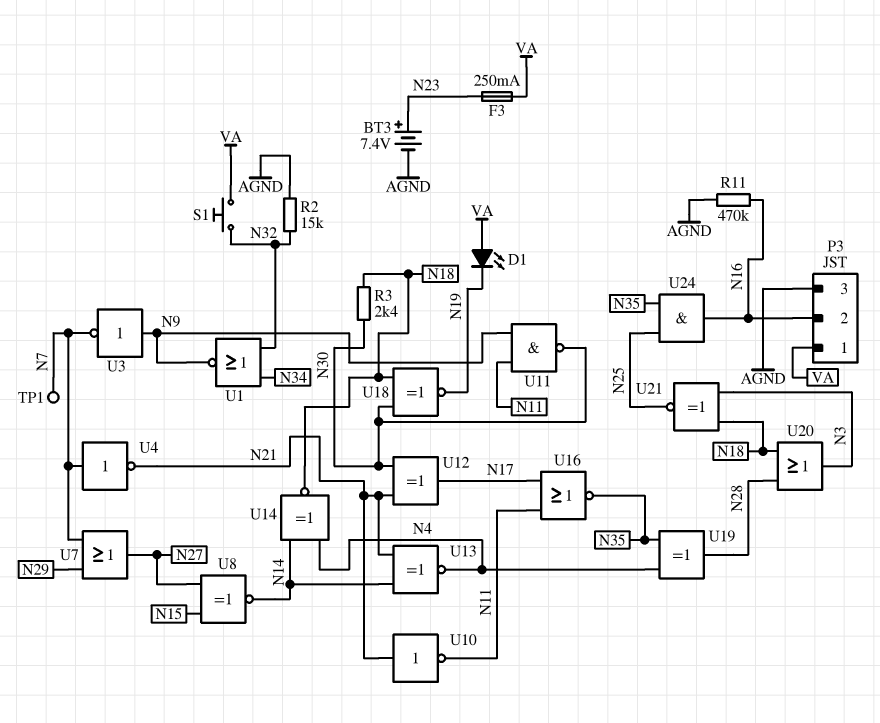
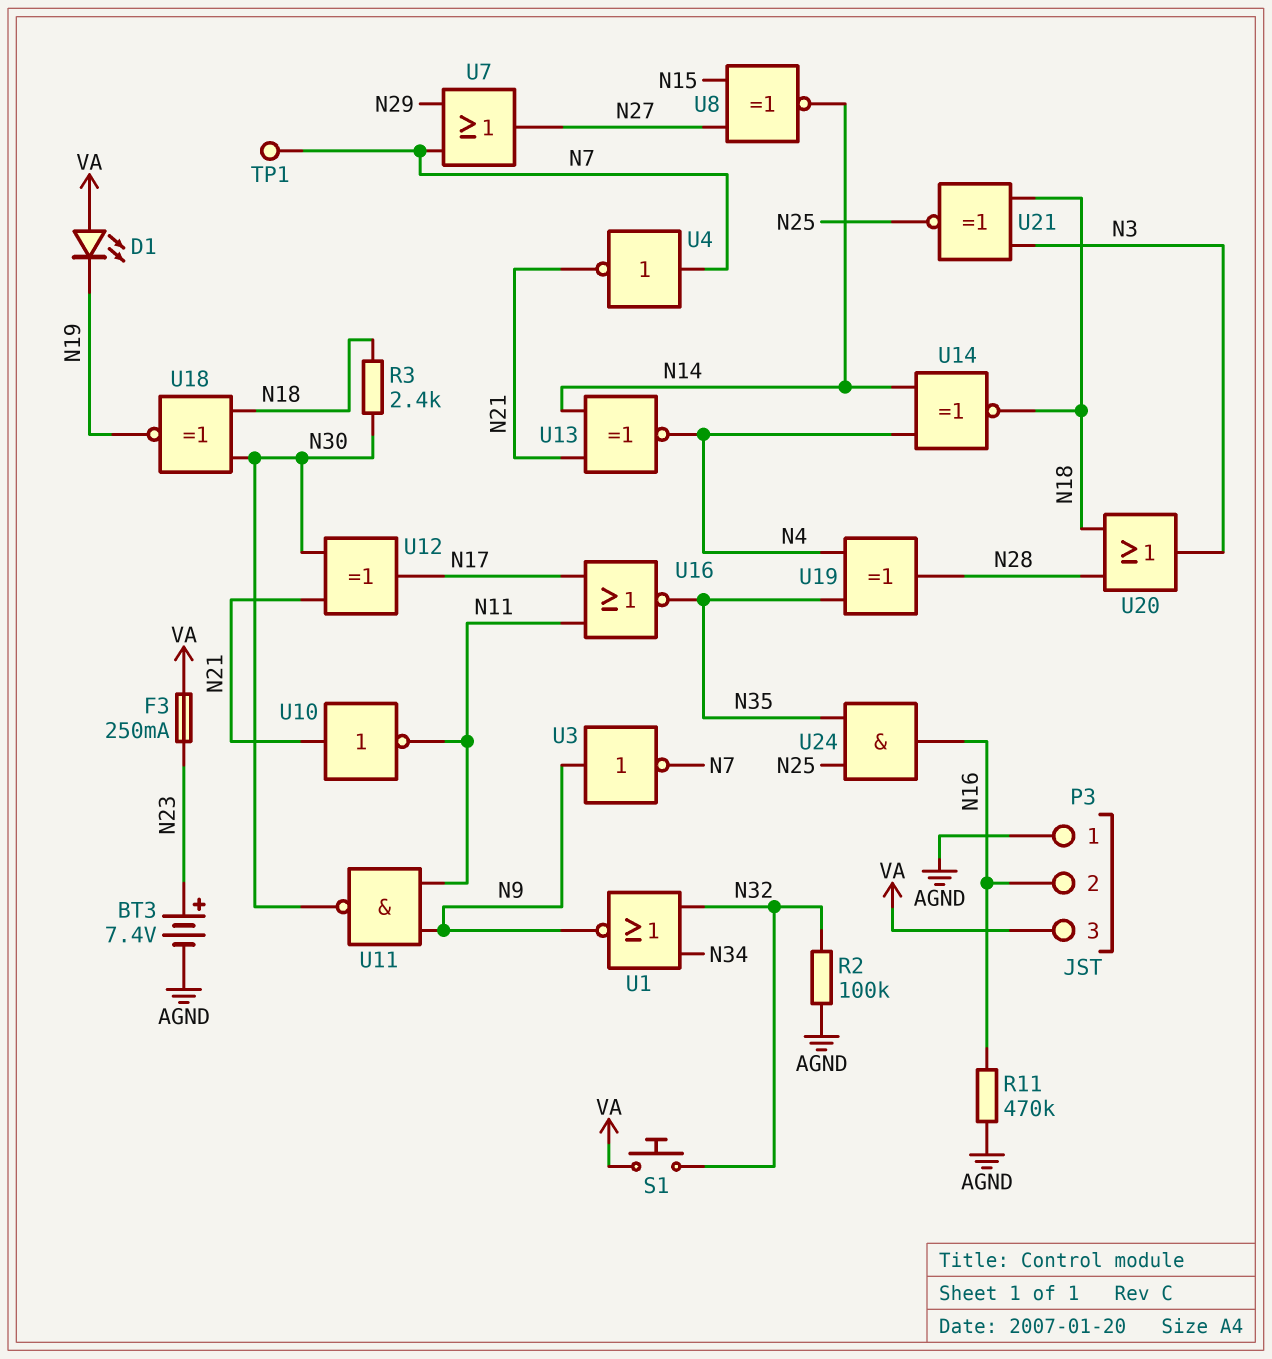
P3 pin 1: VA -> AGND
P3 pin 3: AGND -> VA
R2: 15k (AGND, N32) -> 100k (AGND, N32)

